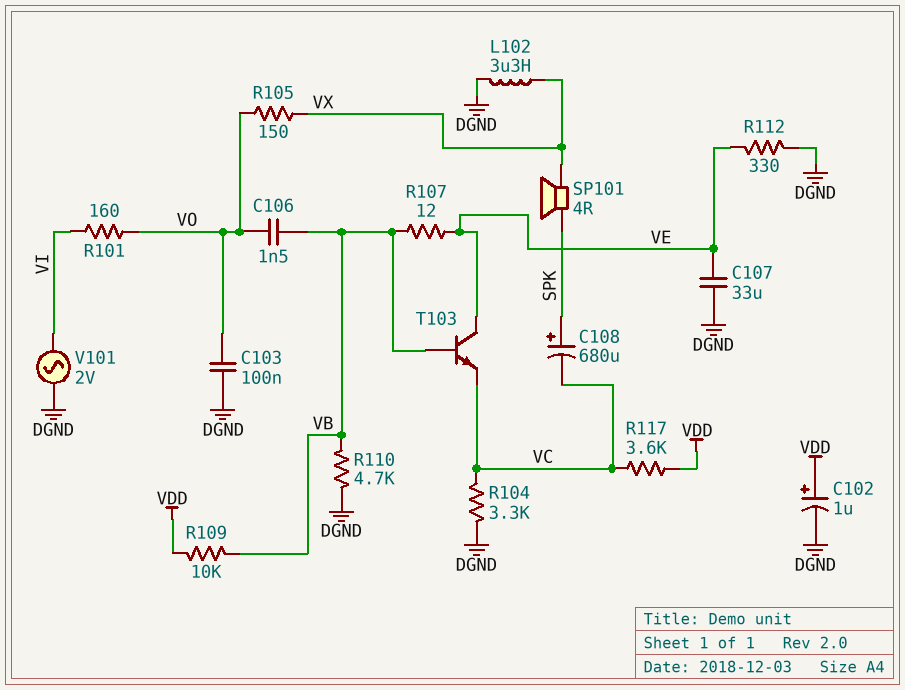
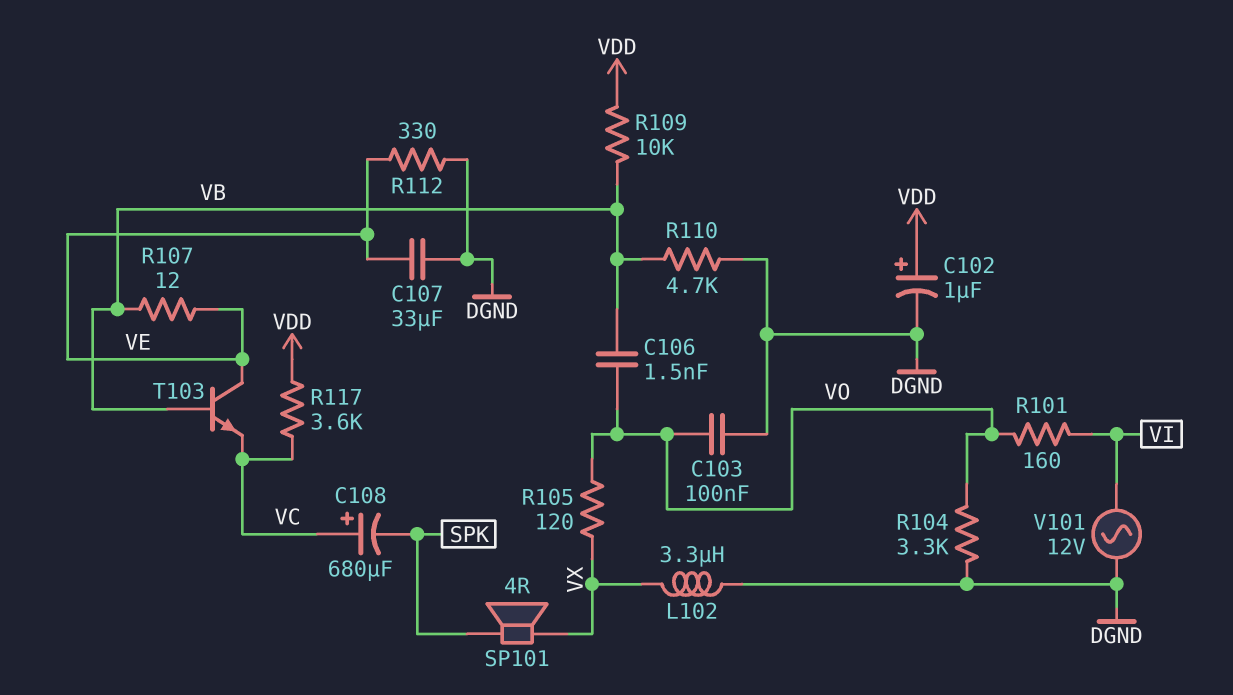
C108: 680uF (plus SPK, minus VC) -> 680uF (plus VC, minus SPK)
R104: 3.3k (DGND, VC) -> 3.3k (DGND, VO)
R105: 150 (VO, VX) -> 120 (VO, VX)
V101: AC 2V (DGND, VI) -> AC 12V (DGND, VI)

